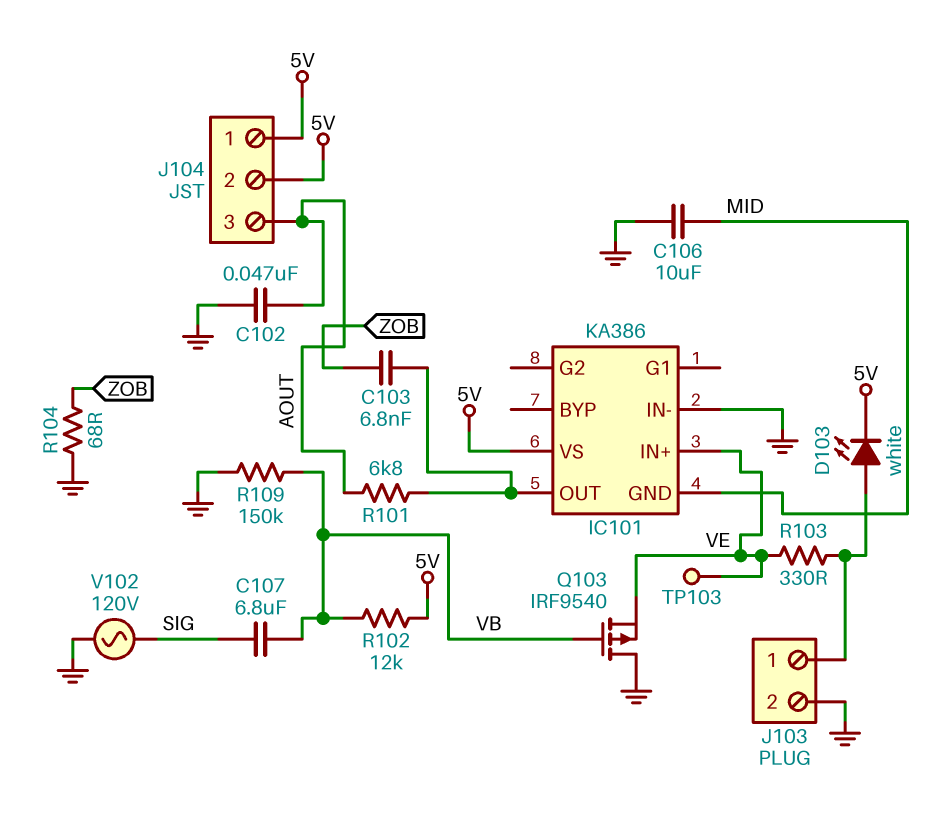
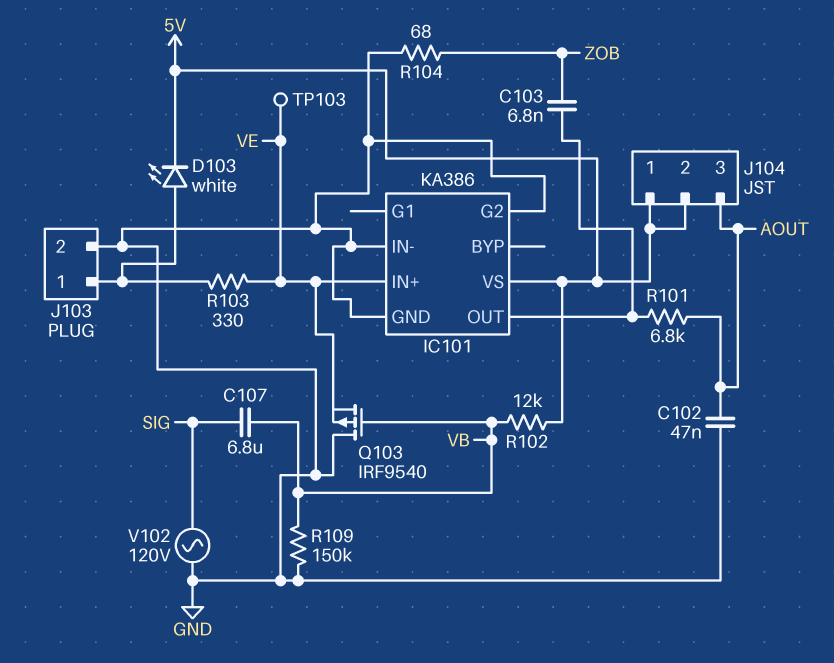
C106: 10uF (GND, MID) -> none
IC101 pin G2: none -> GND
IC101 pin GND: MID -> GND

